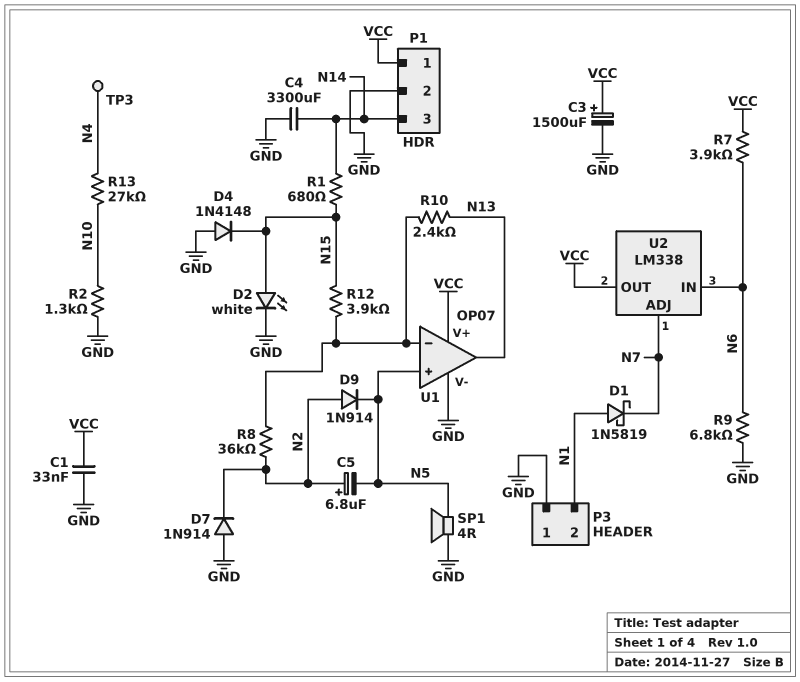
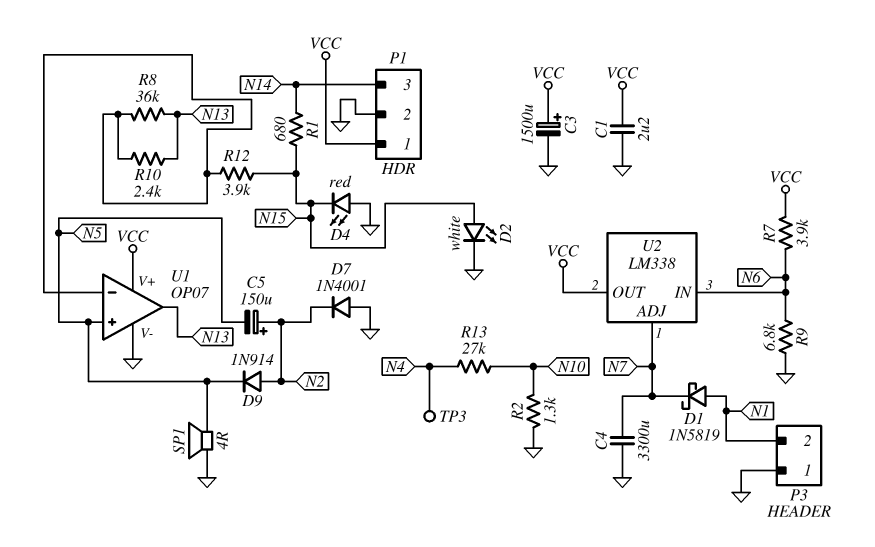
C1: 33nF (GND, VCC) -> 2.2uF (GND, VCC)
C4: 3300uF (GND, N14) -> 3300uF (GND, N7)
C5: 6.8uF (plus N2, minus N5) -> 150uF (plus N2, minus N5)
D4: diode 1N4148 (A GND, K N15) -> LED red (A GND, K N15)
D7: diode 1N914 (A GND, K N2) -> diode 1N4001 (A GND, K N2)
R8: 36k (N2, U1/in-) -> 36k (N13, U1/in-)

